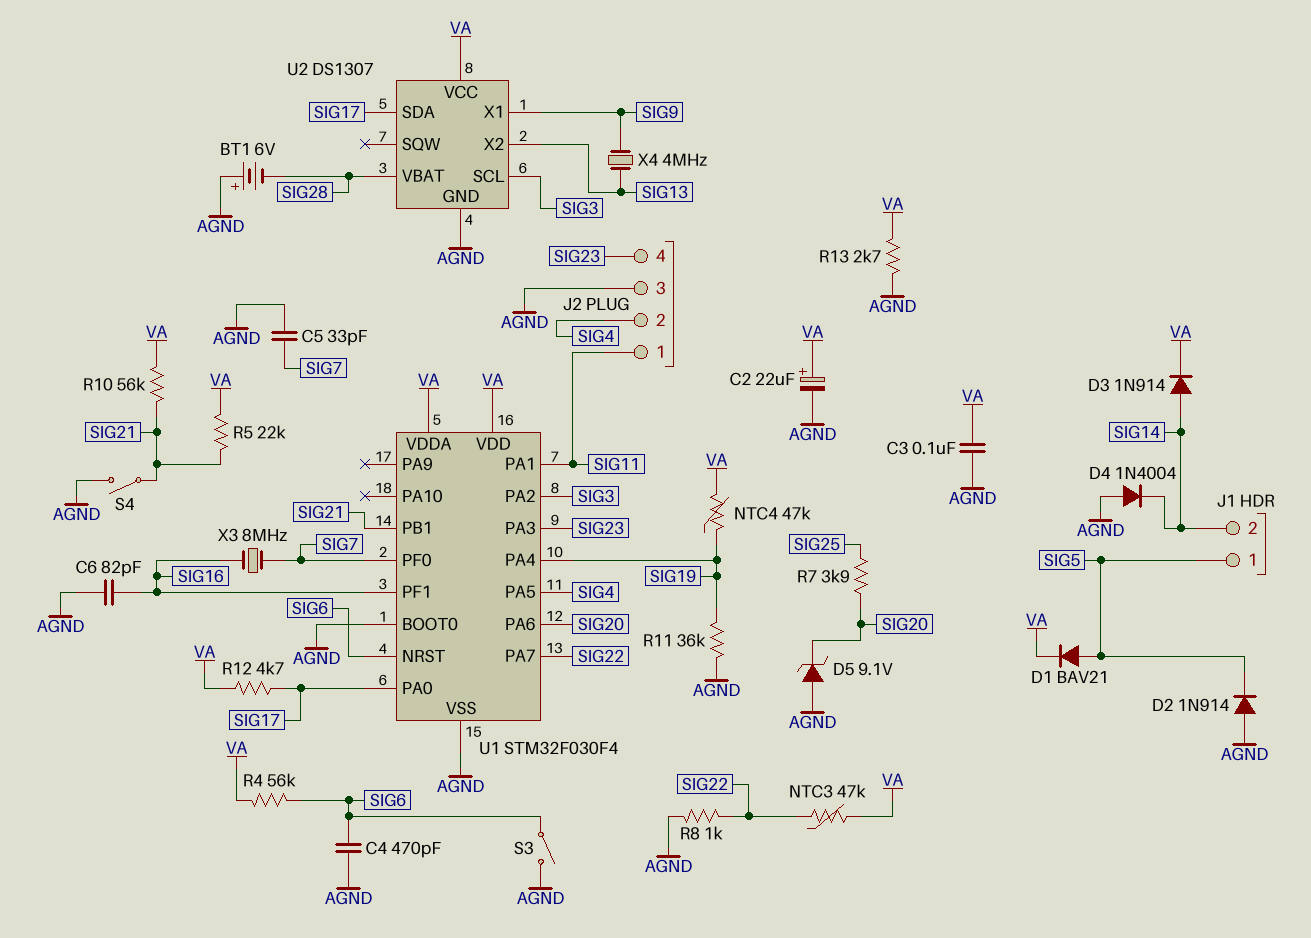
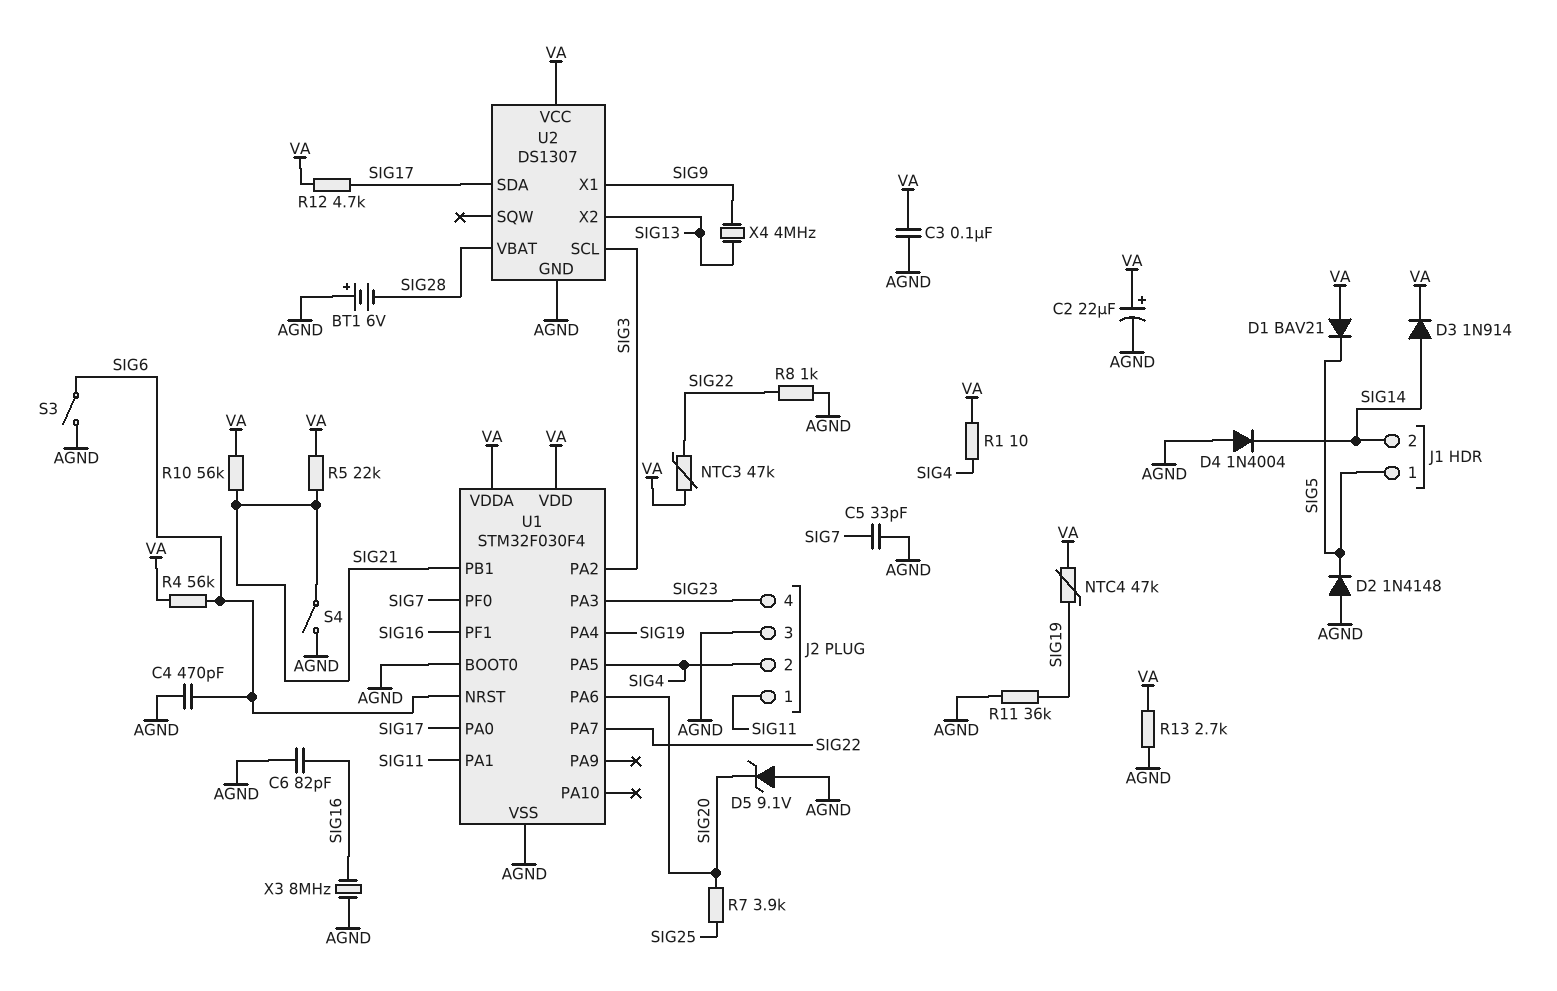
D1: diode BAV21 (A SIG5, K VA) -> diode BAV21 (A VA, K SIG5)
D2: diode 1N914 (A AGND, K SIG5) -> diode 1N4148 (A AGND, K SIG5)
R1: none -> 10 (SIG4, VA)
X3: 8MHz (SIG7, SIG16) -> 8MHz (AGND, SIG16)

